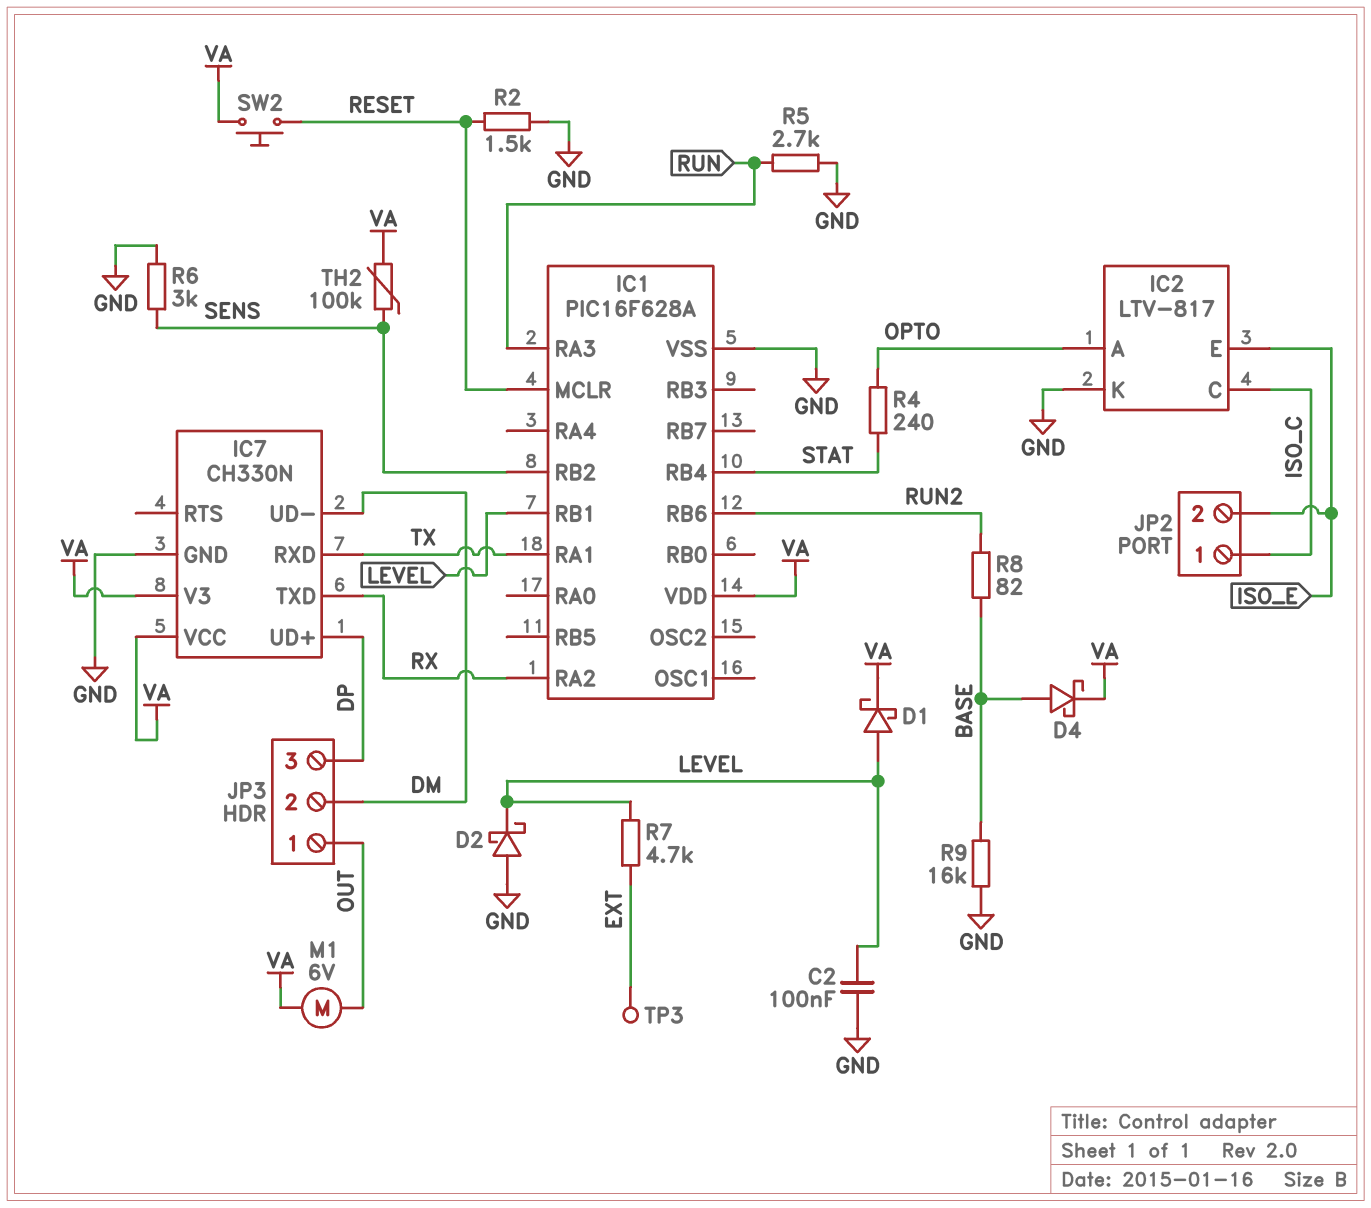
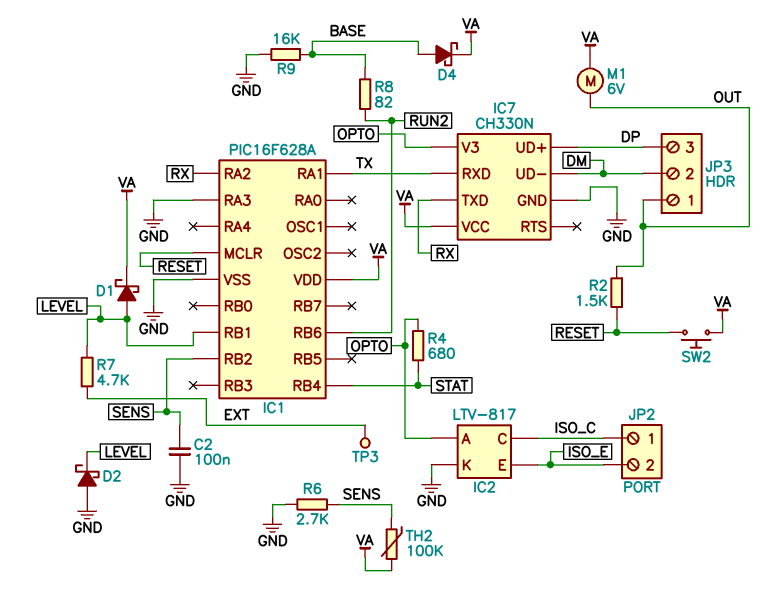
C2: 100nF (GND, LEVEL) -> 100nF (GND, SENS)
IC1 pin RA3: RUN -> GND
IC7 pin V3: VA -> OPTO
R2: 1.5k (GND, RESET) -> 1.5k (OUT, RESET)
R4: 240 (OPTO, STAT) -> 680 (OPTO, STAT)
R5: 2.7k (GND, RUN) -> none
R6: 3k (GND, SENS) -> 2.7k (GND, SENS)

